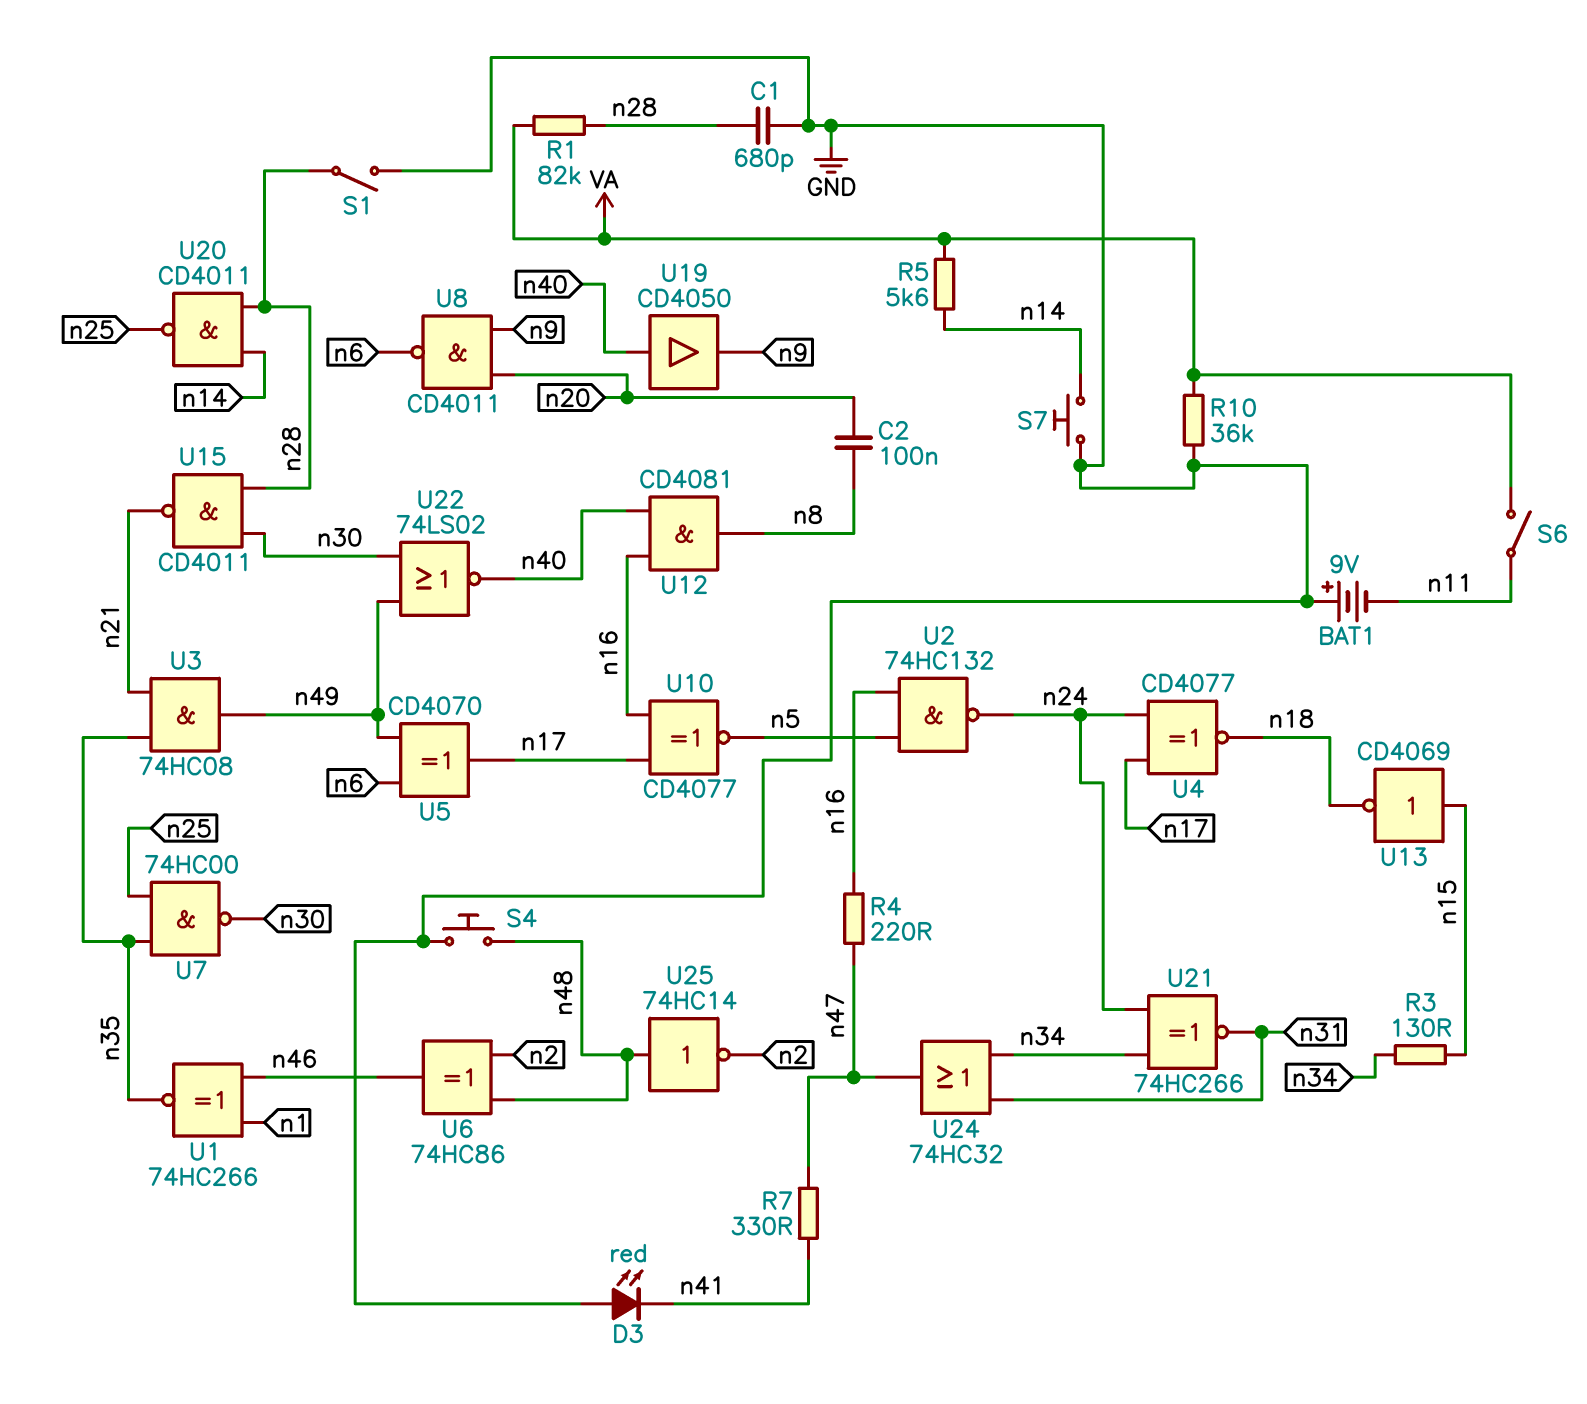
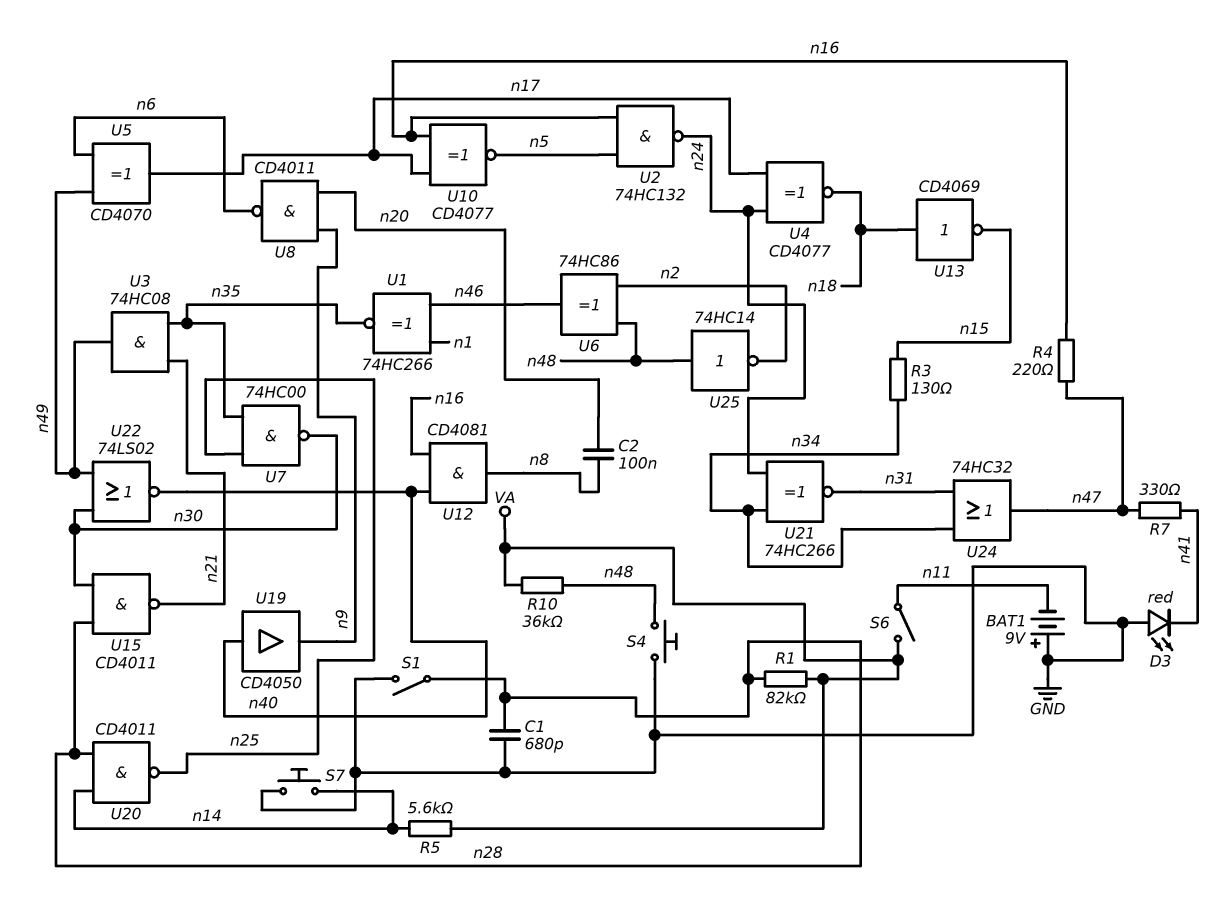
R10: 36k (GND, VA) -> 36k (VA, n48)
U13: NOT CD4069 (in n15, out n18) -> NOT CD4069 (in n18, out n15)

